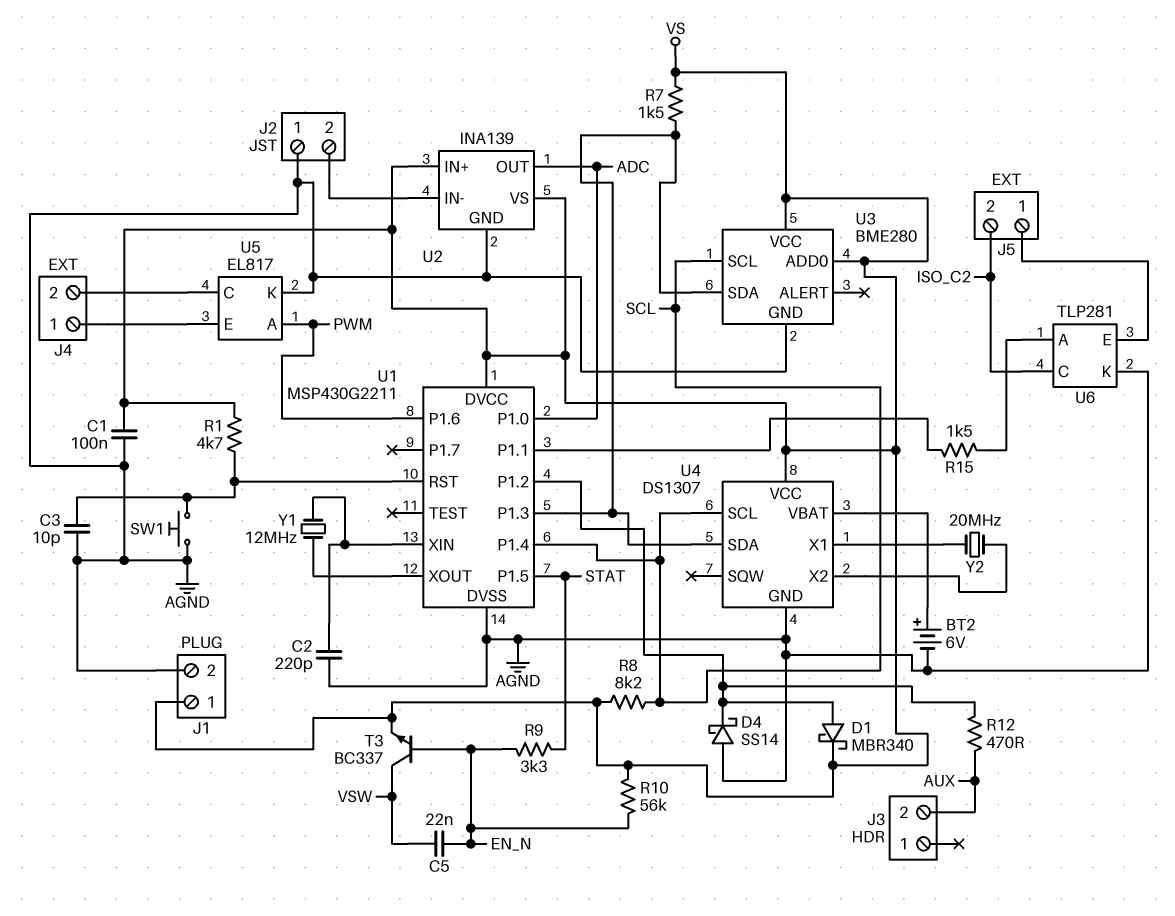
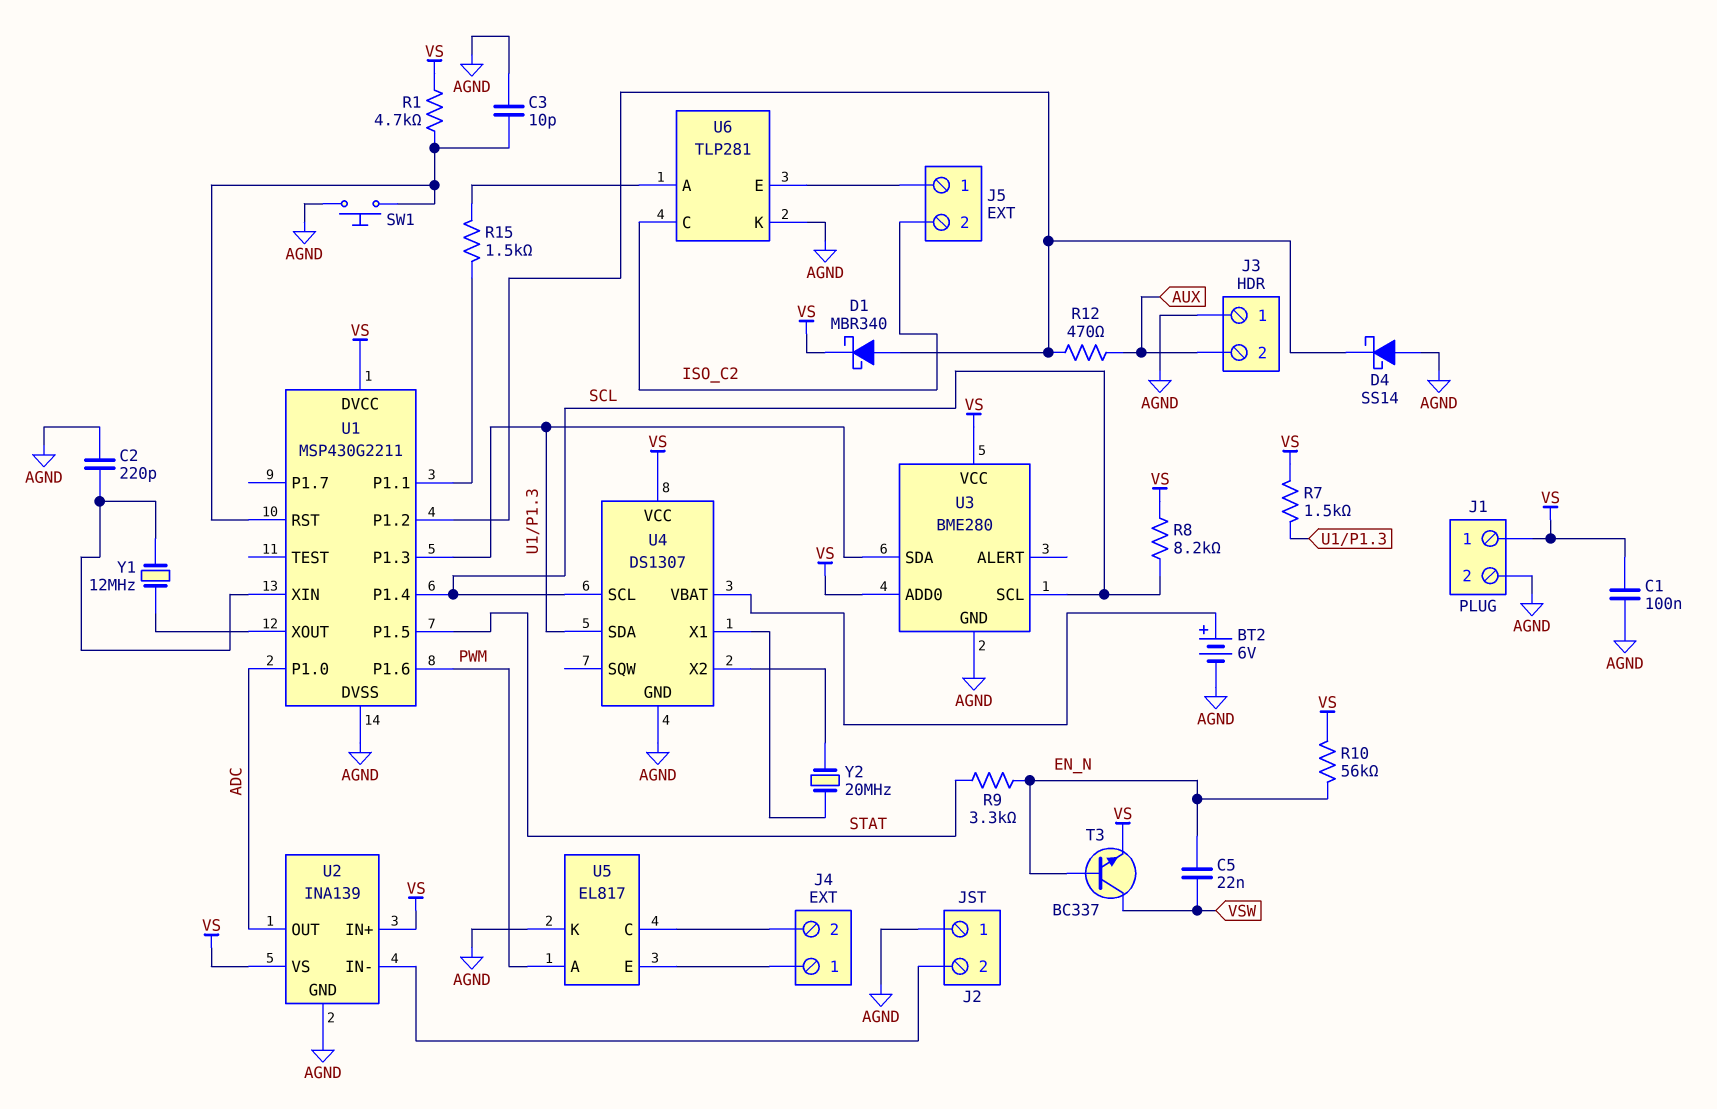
J3 pin 1: none -> AGND

